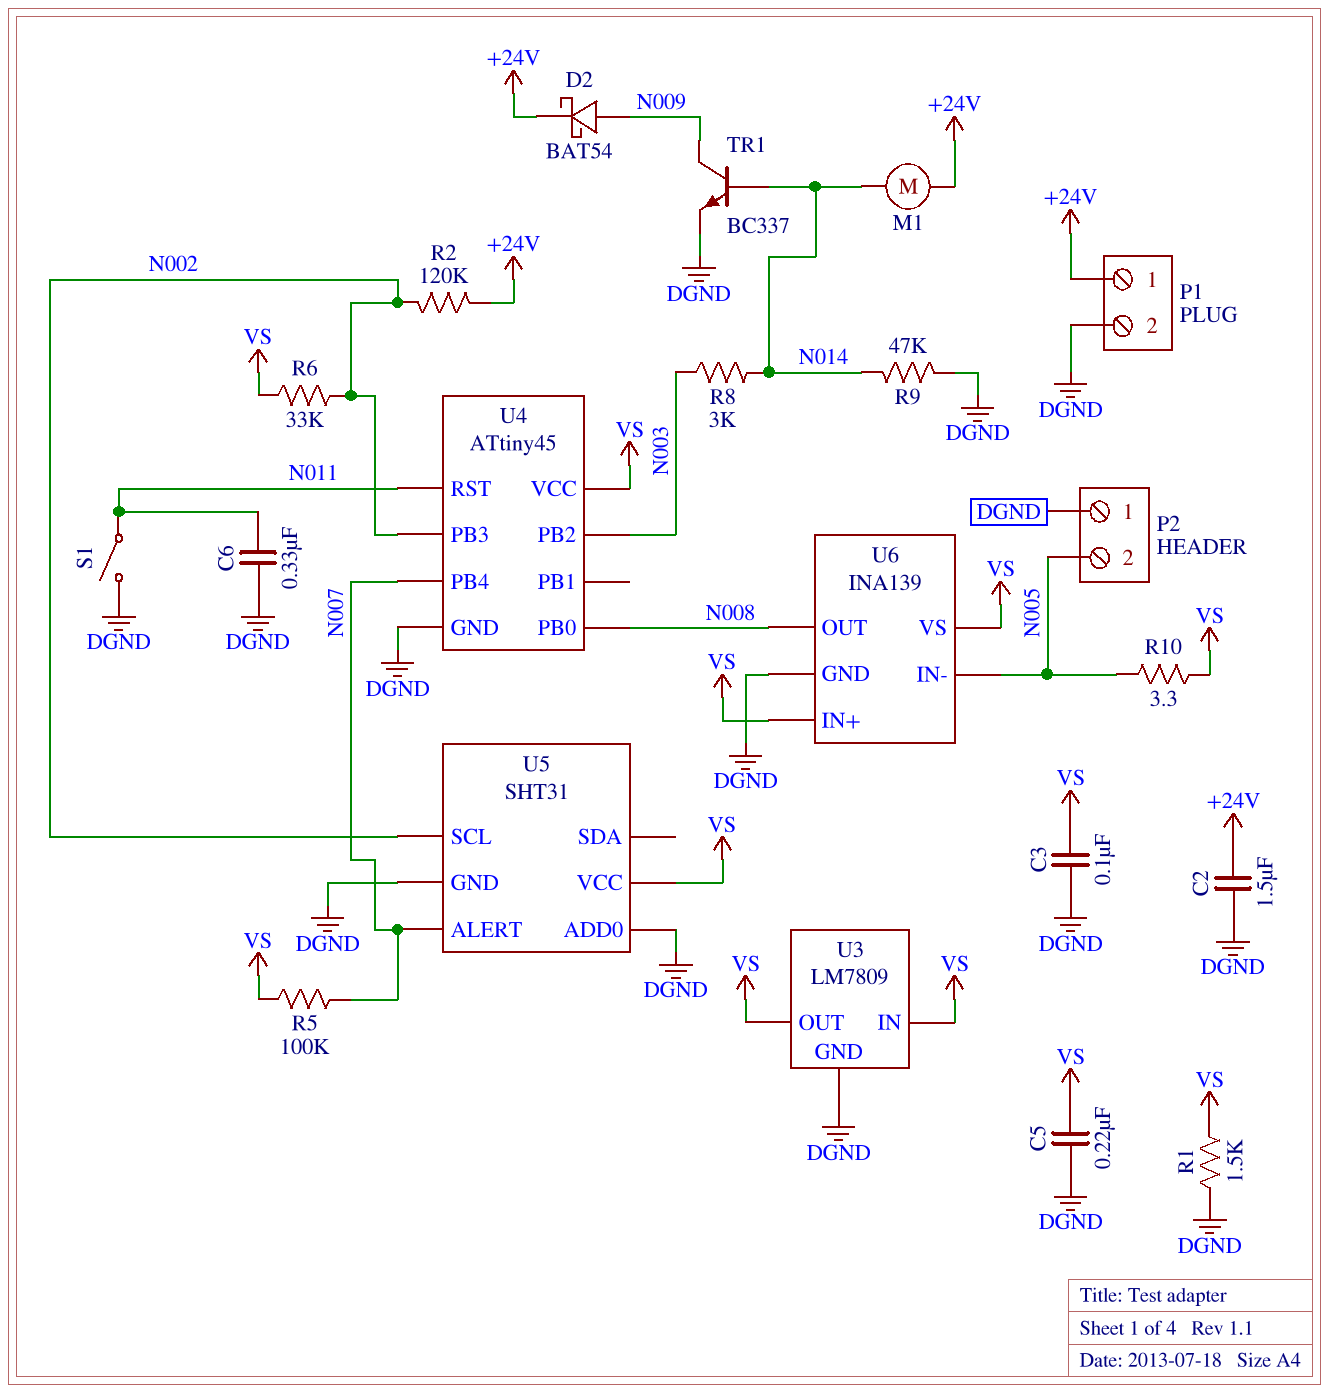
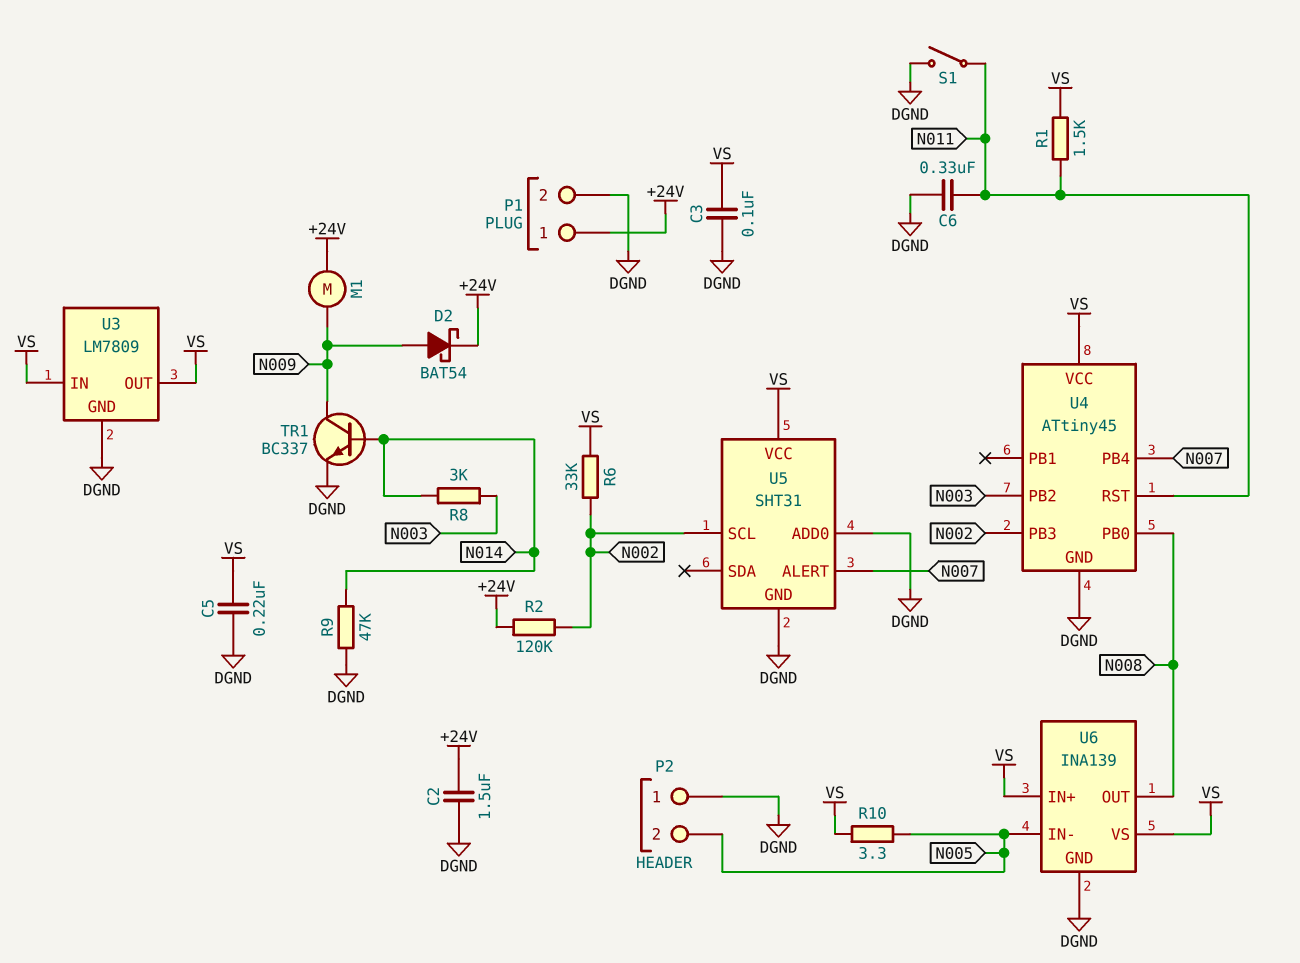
M1: motor (+24V, N014) -> motor (+24V, N009)
R1: 1.5k (DGND, VS) -> 1.5k (N011, VS)
R5: 100k (N007, VS) -> none

